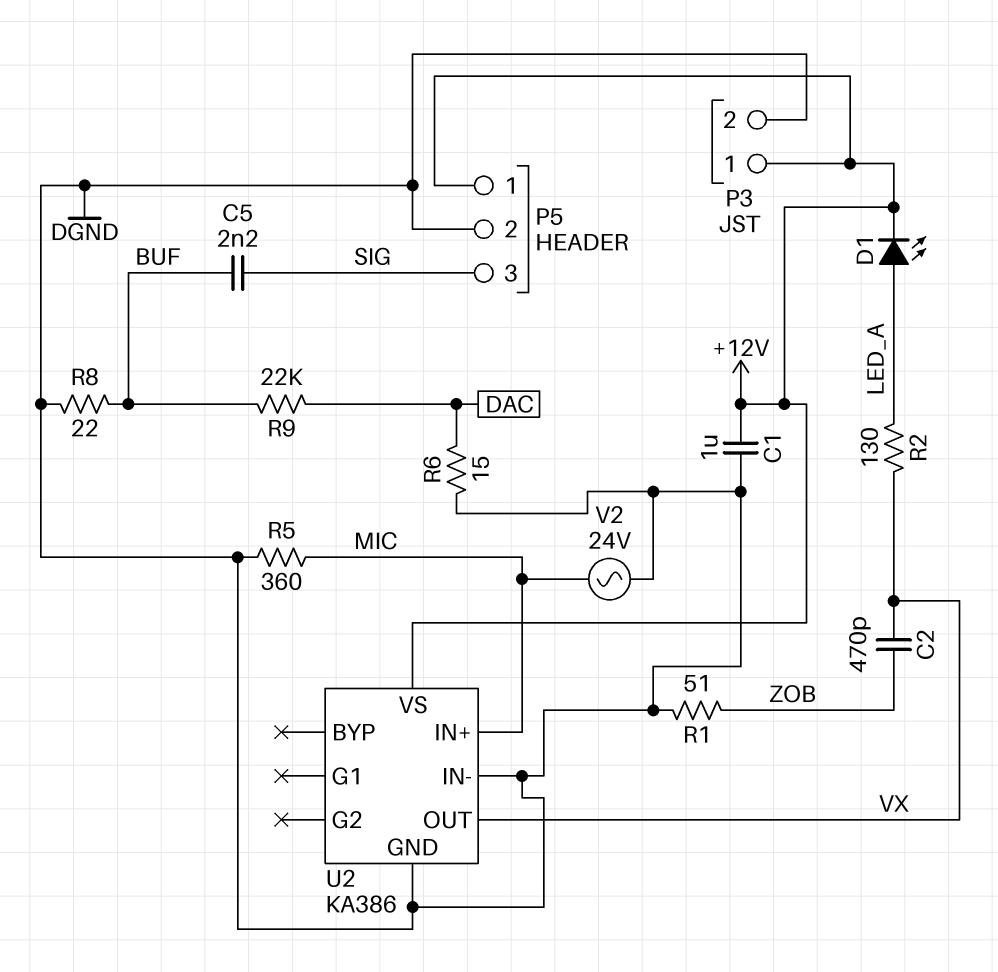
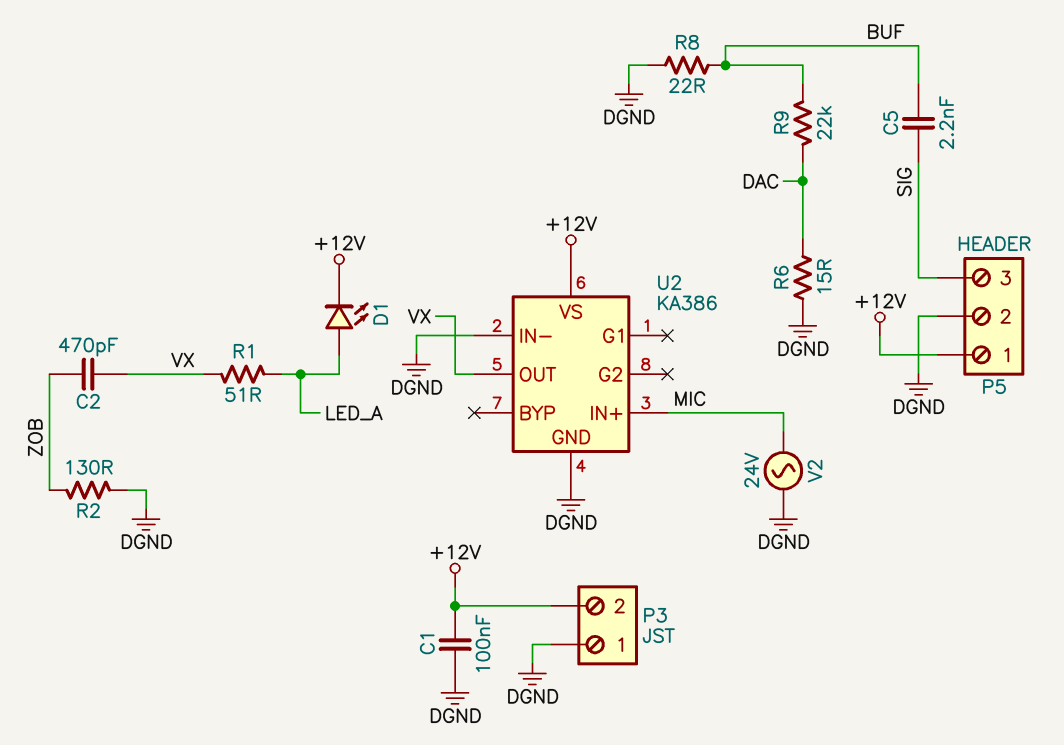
C1: 1uF (+12V, DGND) -> 100nF (+12V, DGND)
P3 pin 1: +12V -> DGND
P3 pin 2: DGND -> +12V
R1: 51 (DGND, ZOB) -> 51 (LED_A, VX)
R2: 130 (LED_A, VX) -> 130 (DGND, ZOB)
R5: 360 (DGND, MIC) -> none

